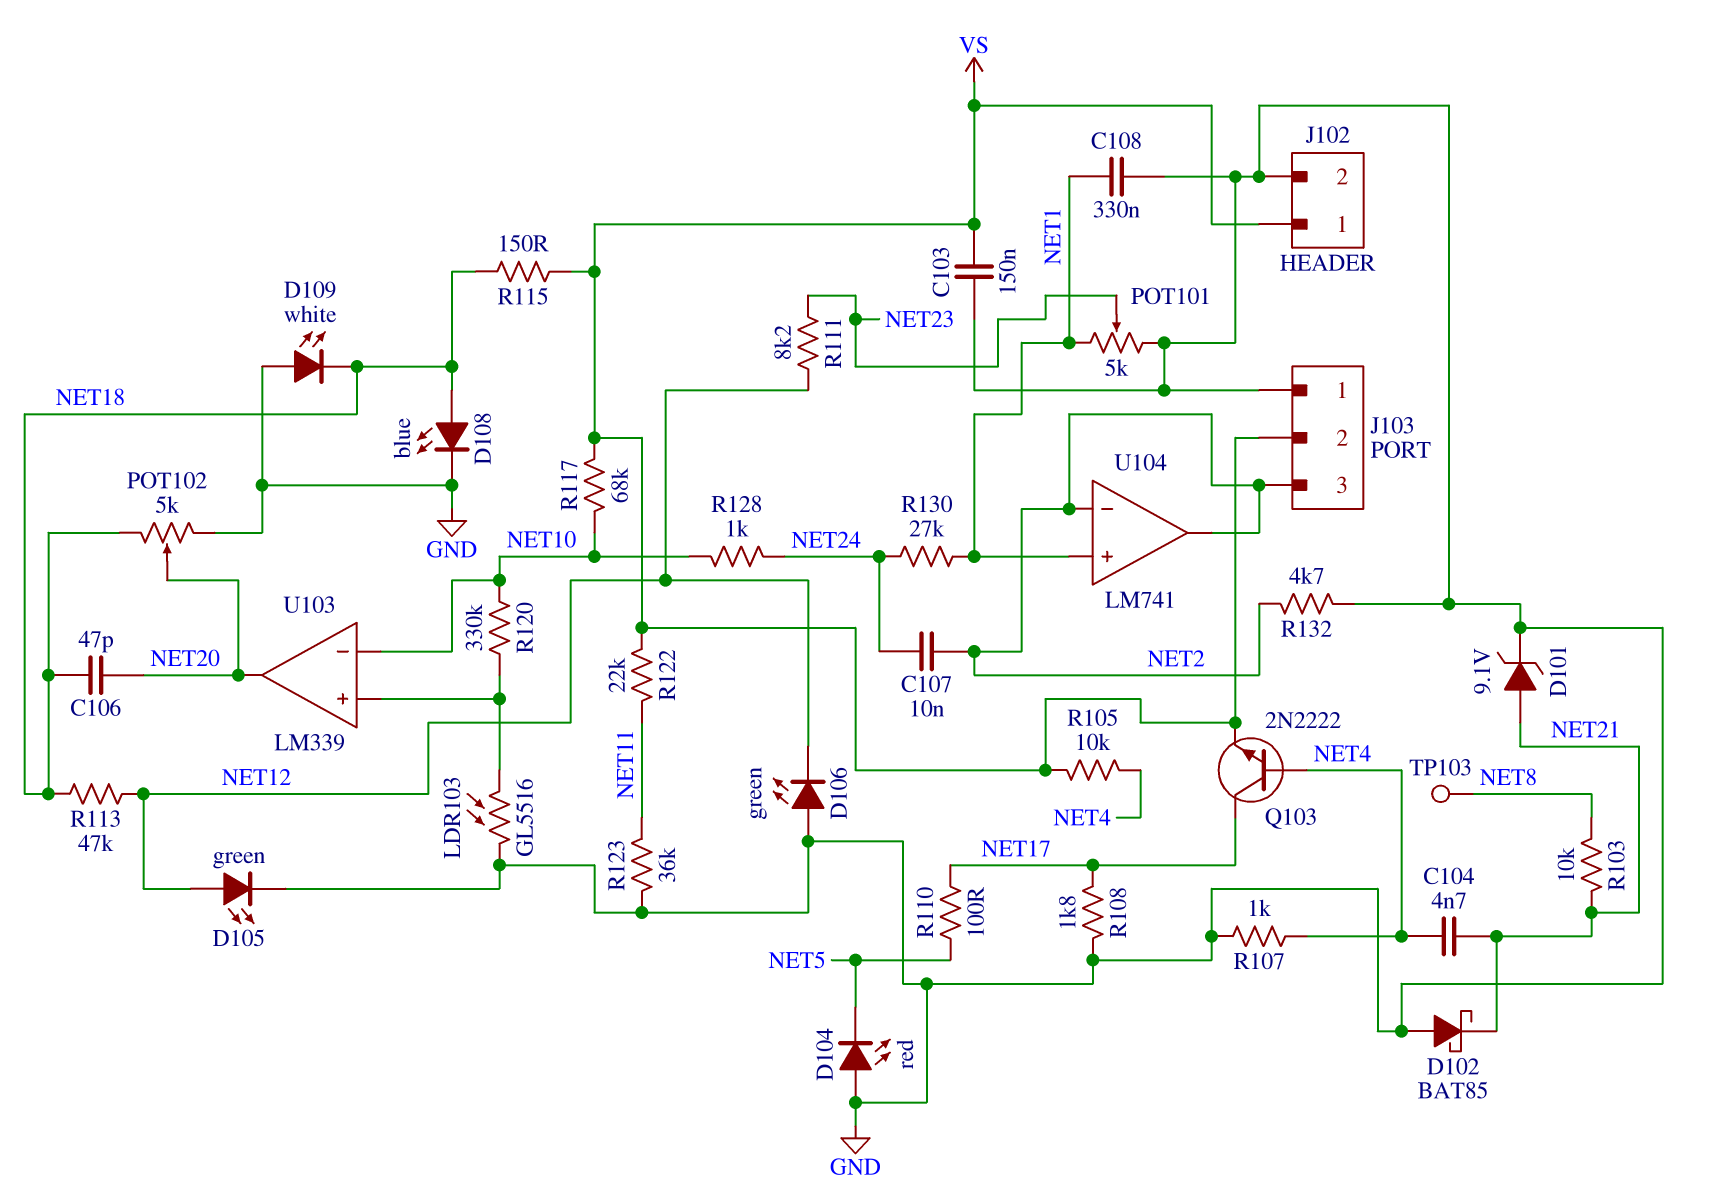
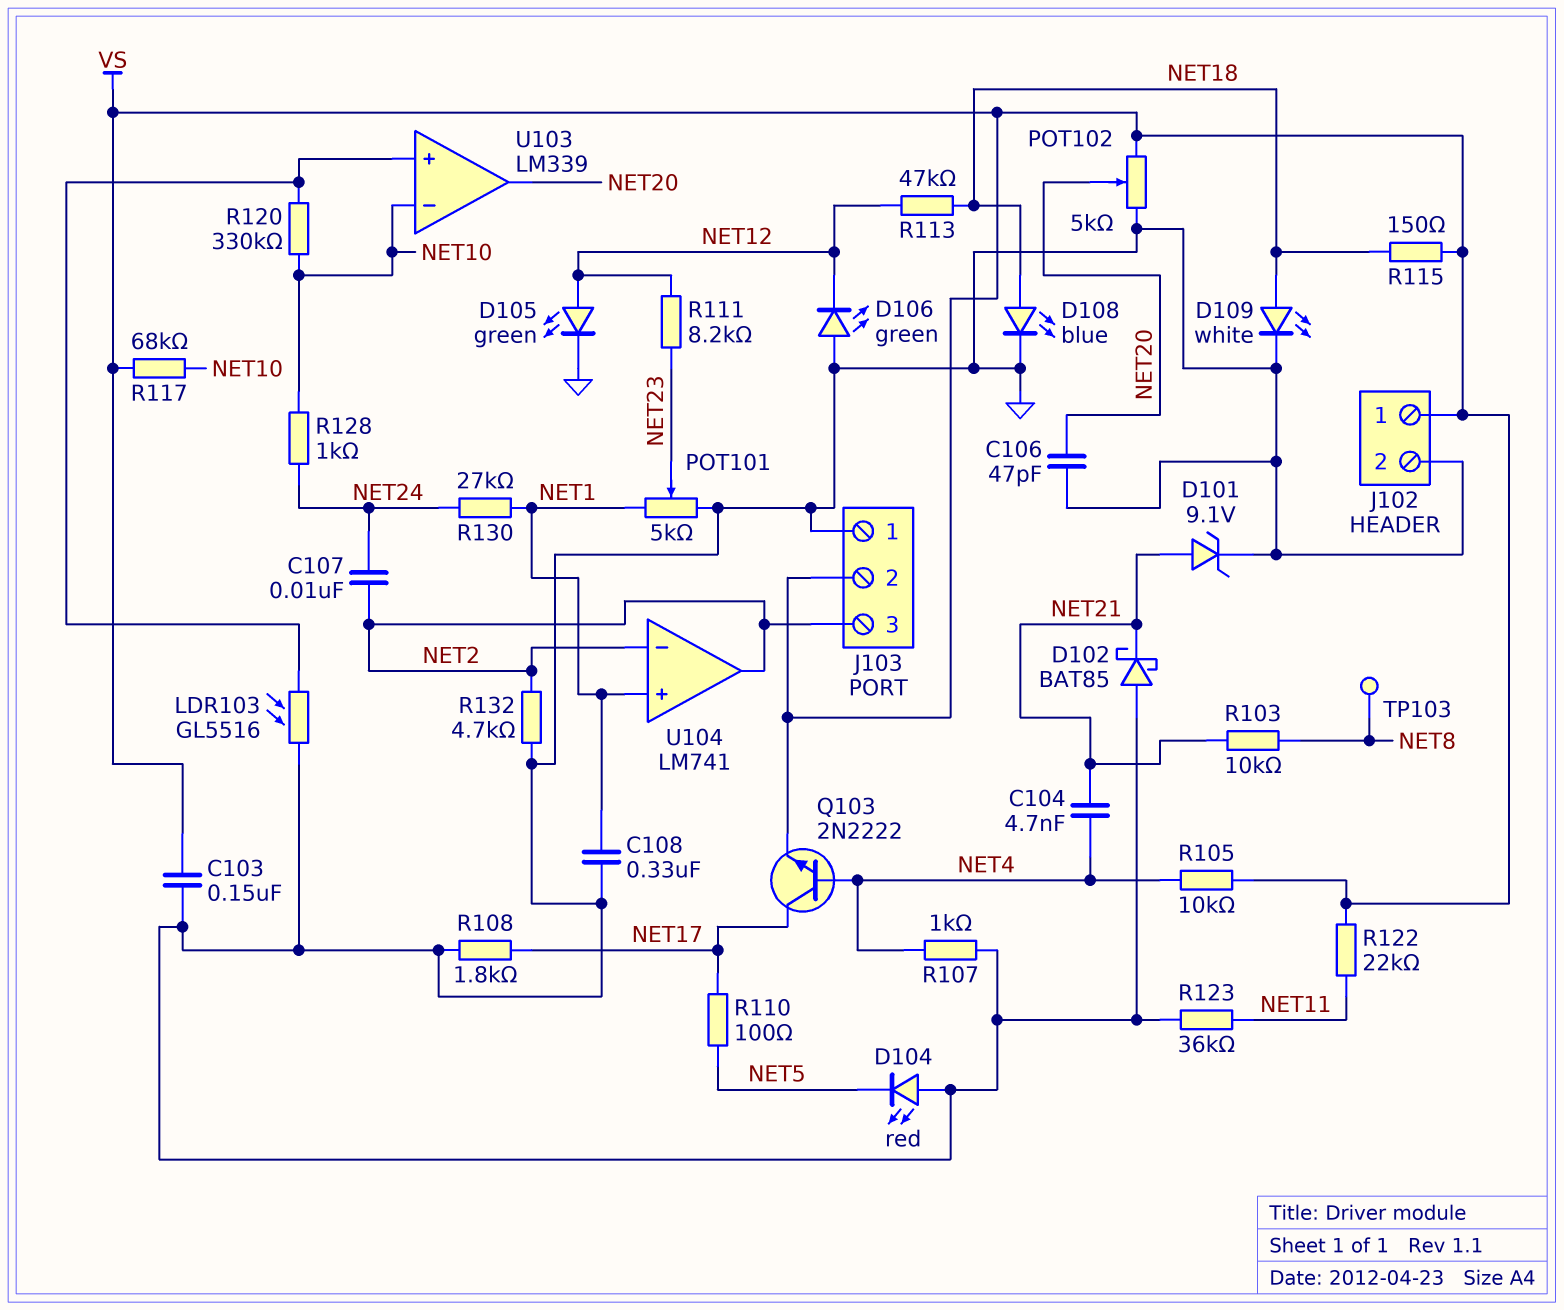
C106: 47pF (NET18, NET20) -> 47pF (GND, NET20)
D109: LED white (A GND, K NET18) -> LED white (A NET18, K GND)
POT102: 5k (GND, NET18, wiper NET20) -> 5k (GND, VS, wiper NET20)

